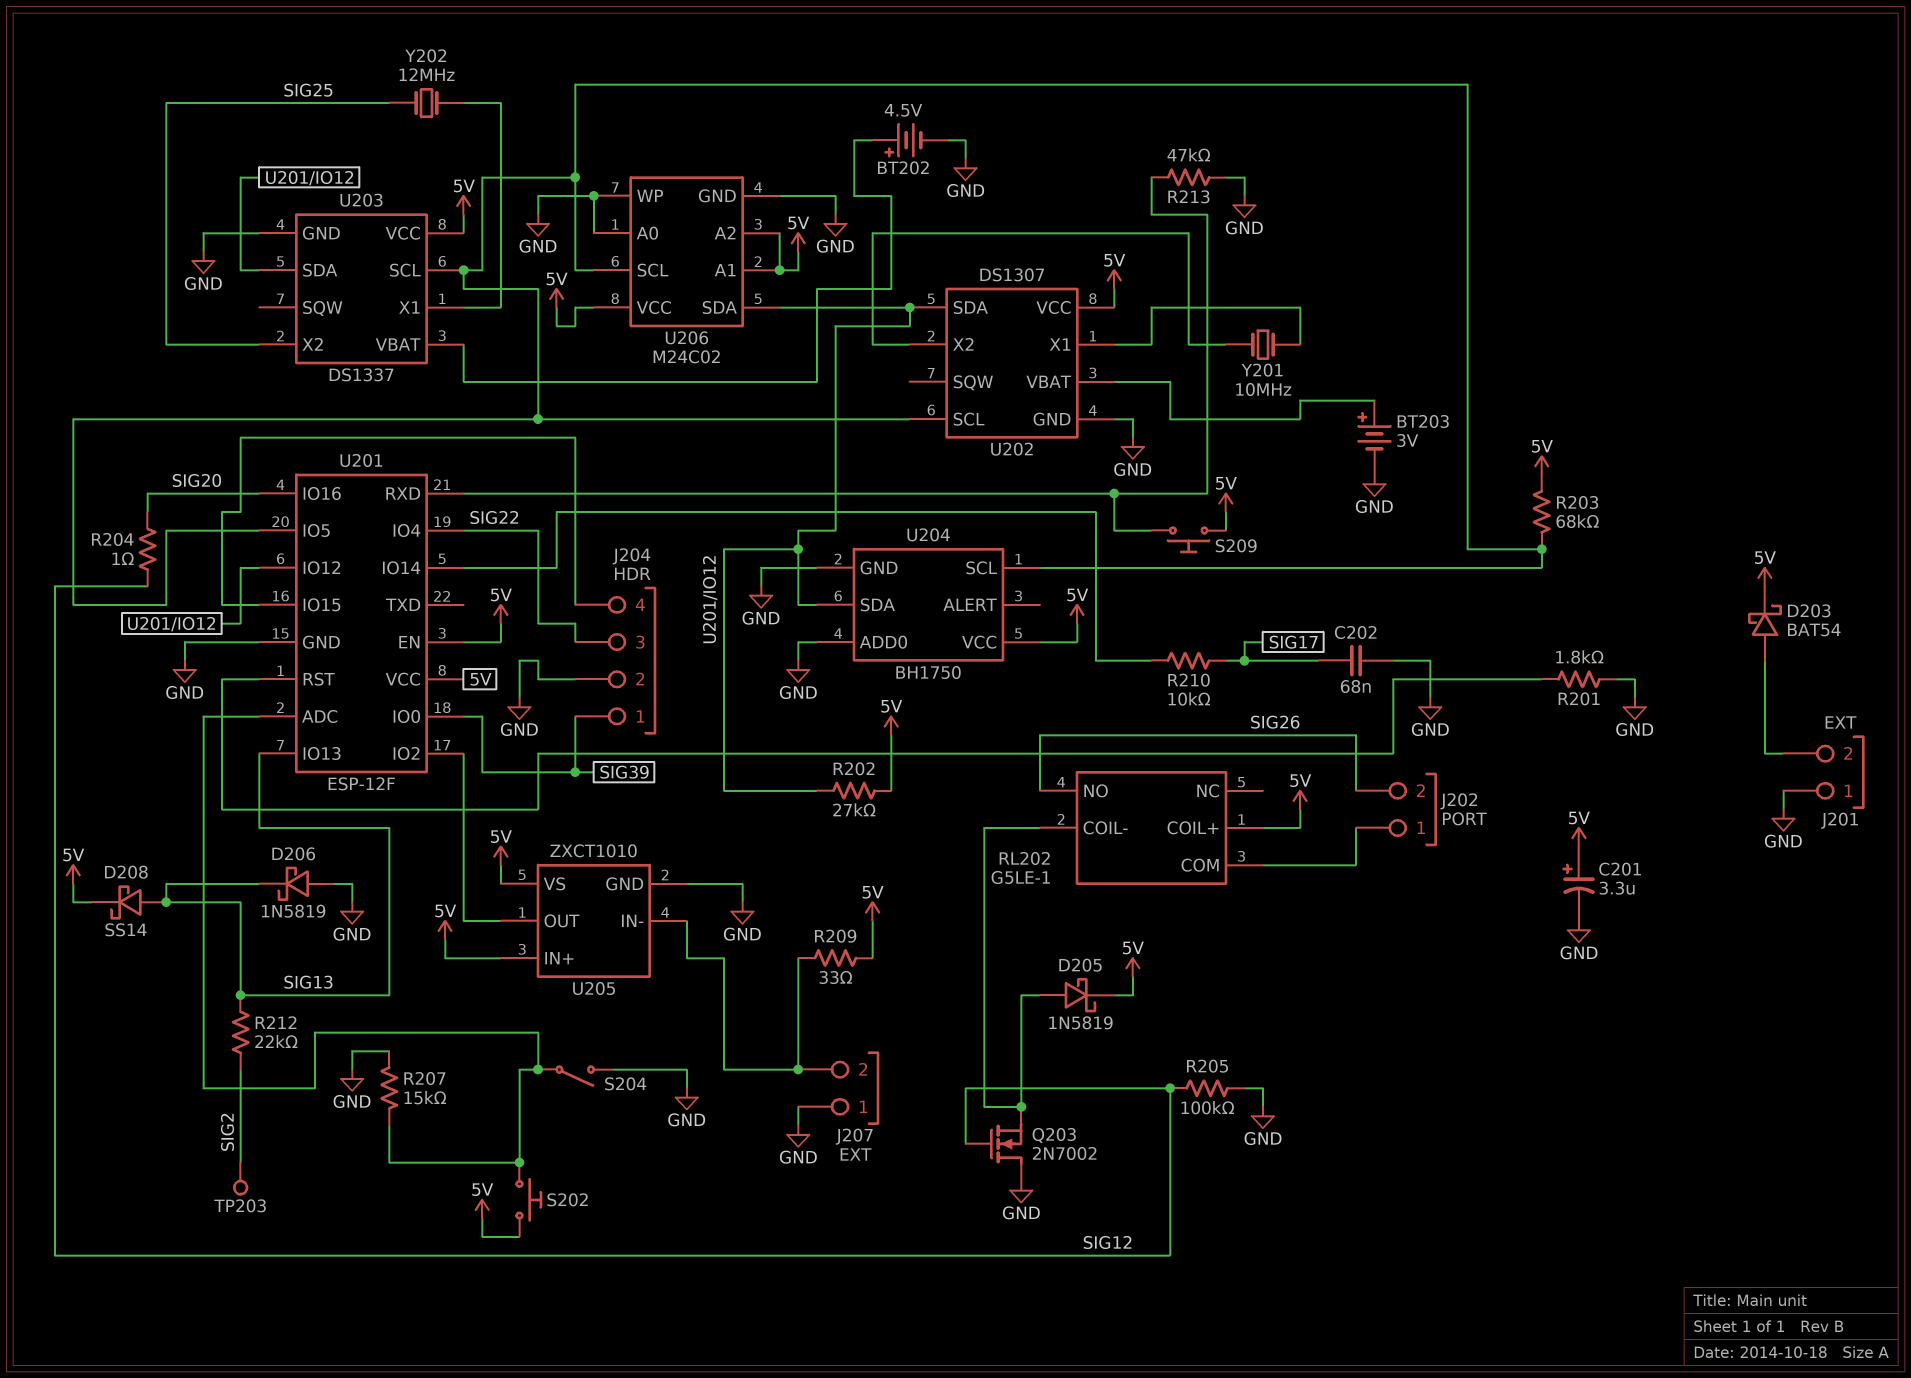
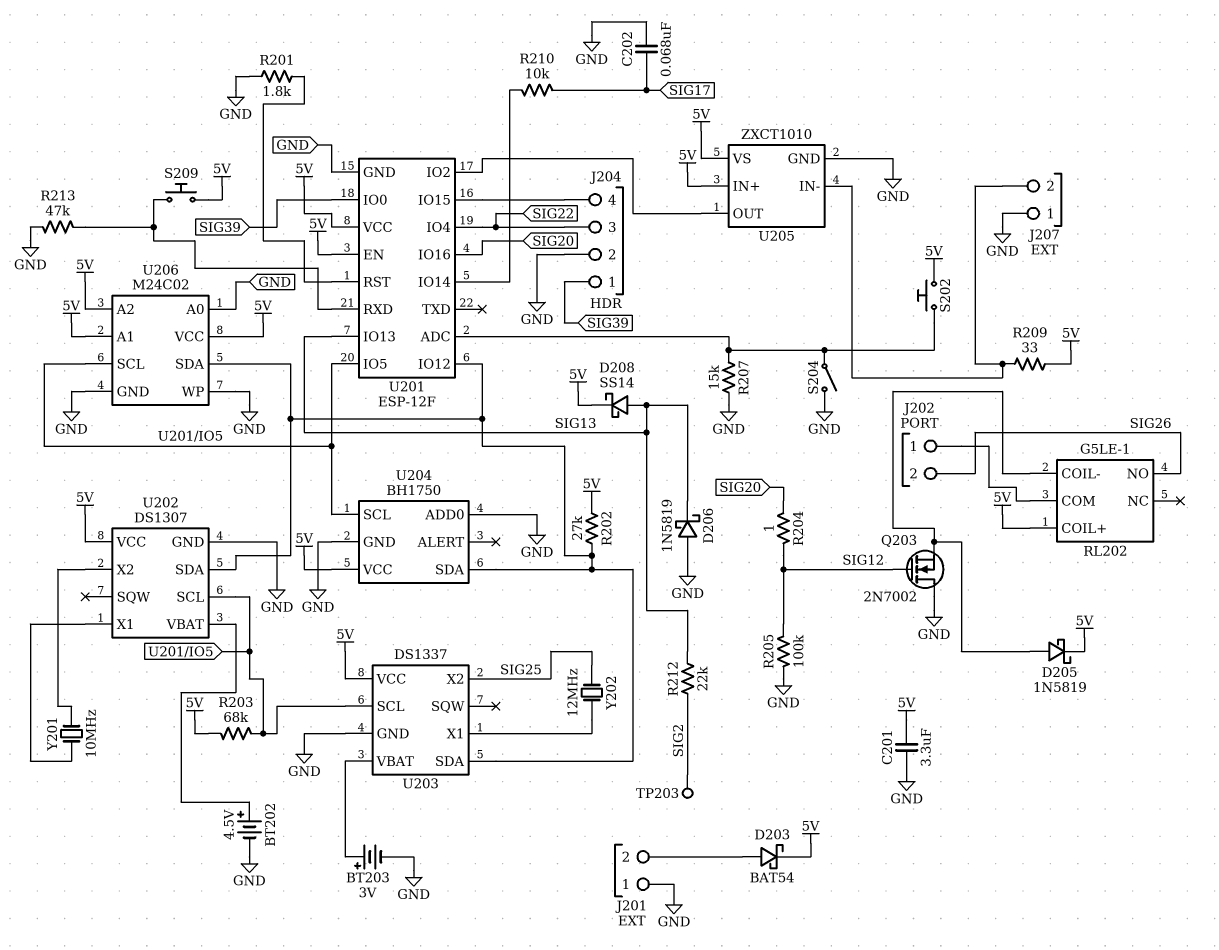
BT202: 4.5V (plus U203/VBAT, minus GND) -> 4.5V (plus U202/VBAT, minus GND)
BT203: 3V (plus U202/VBAT, minus GND) -> 3V (plus U203/VBAT, minus GND)
C201: 3.3uF (plus 5V, minus GND) -> 3.3uF (5V, GND)

